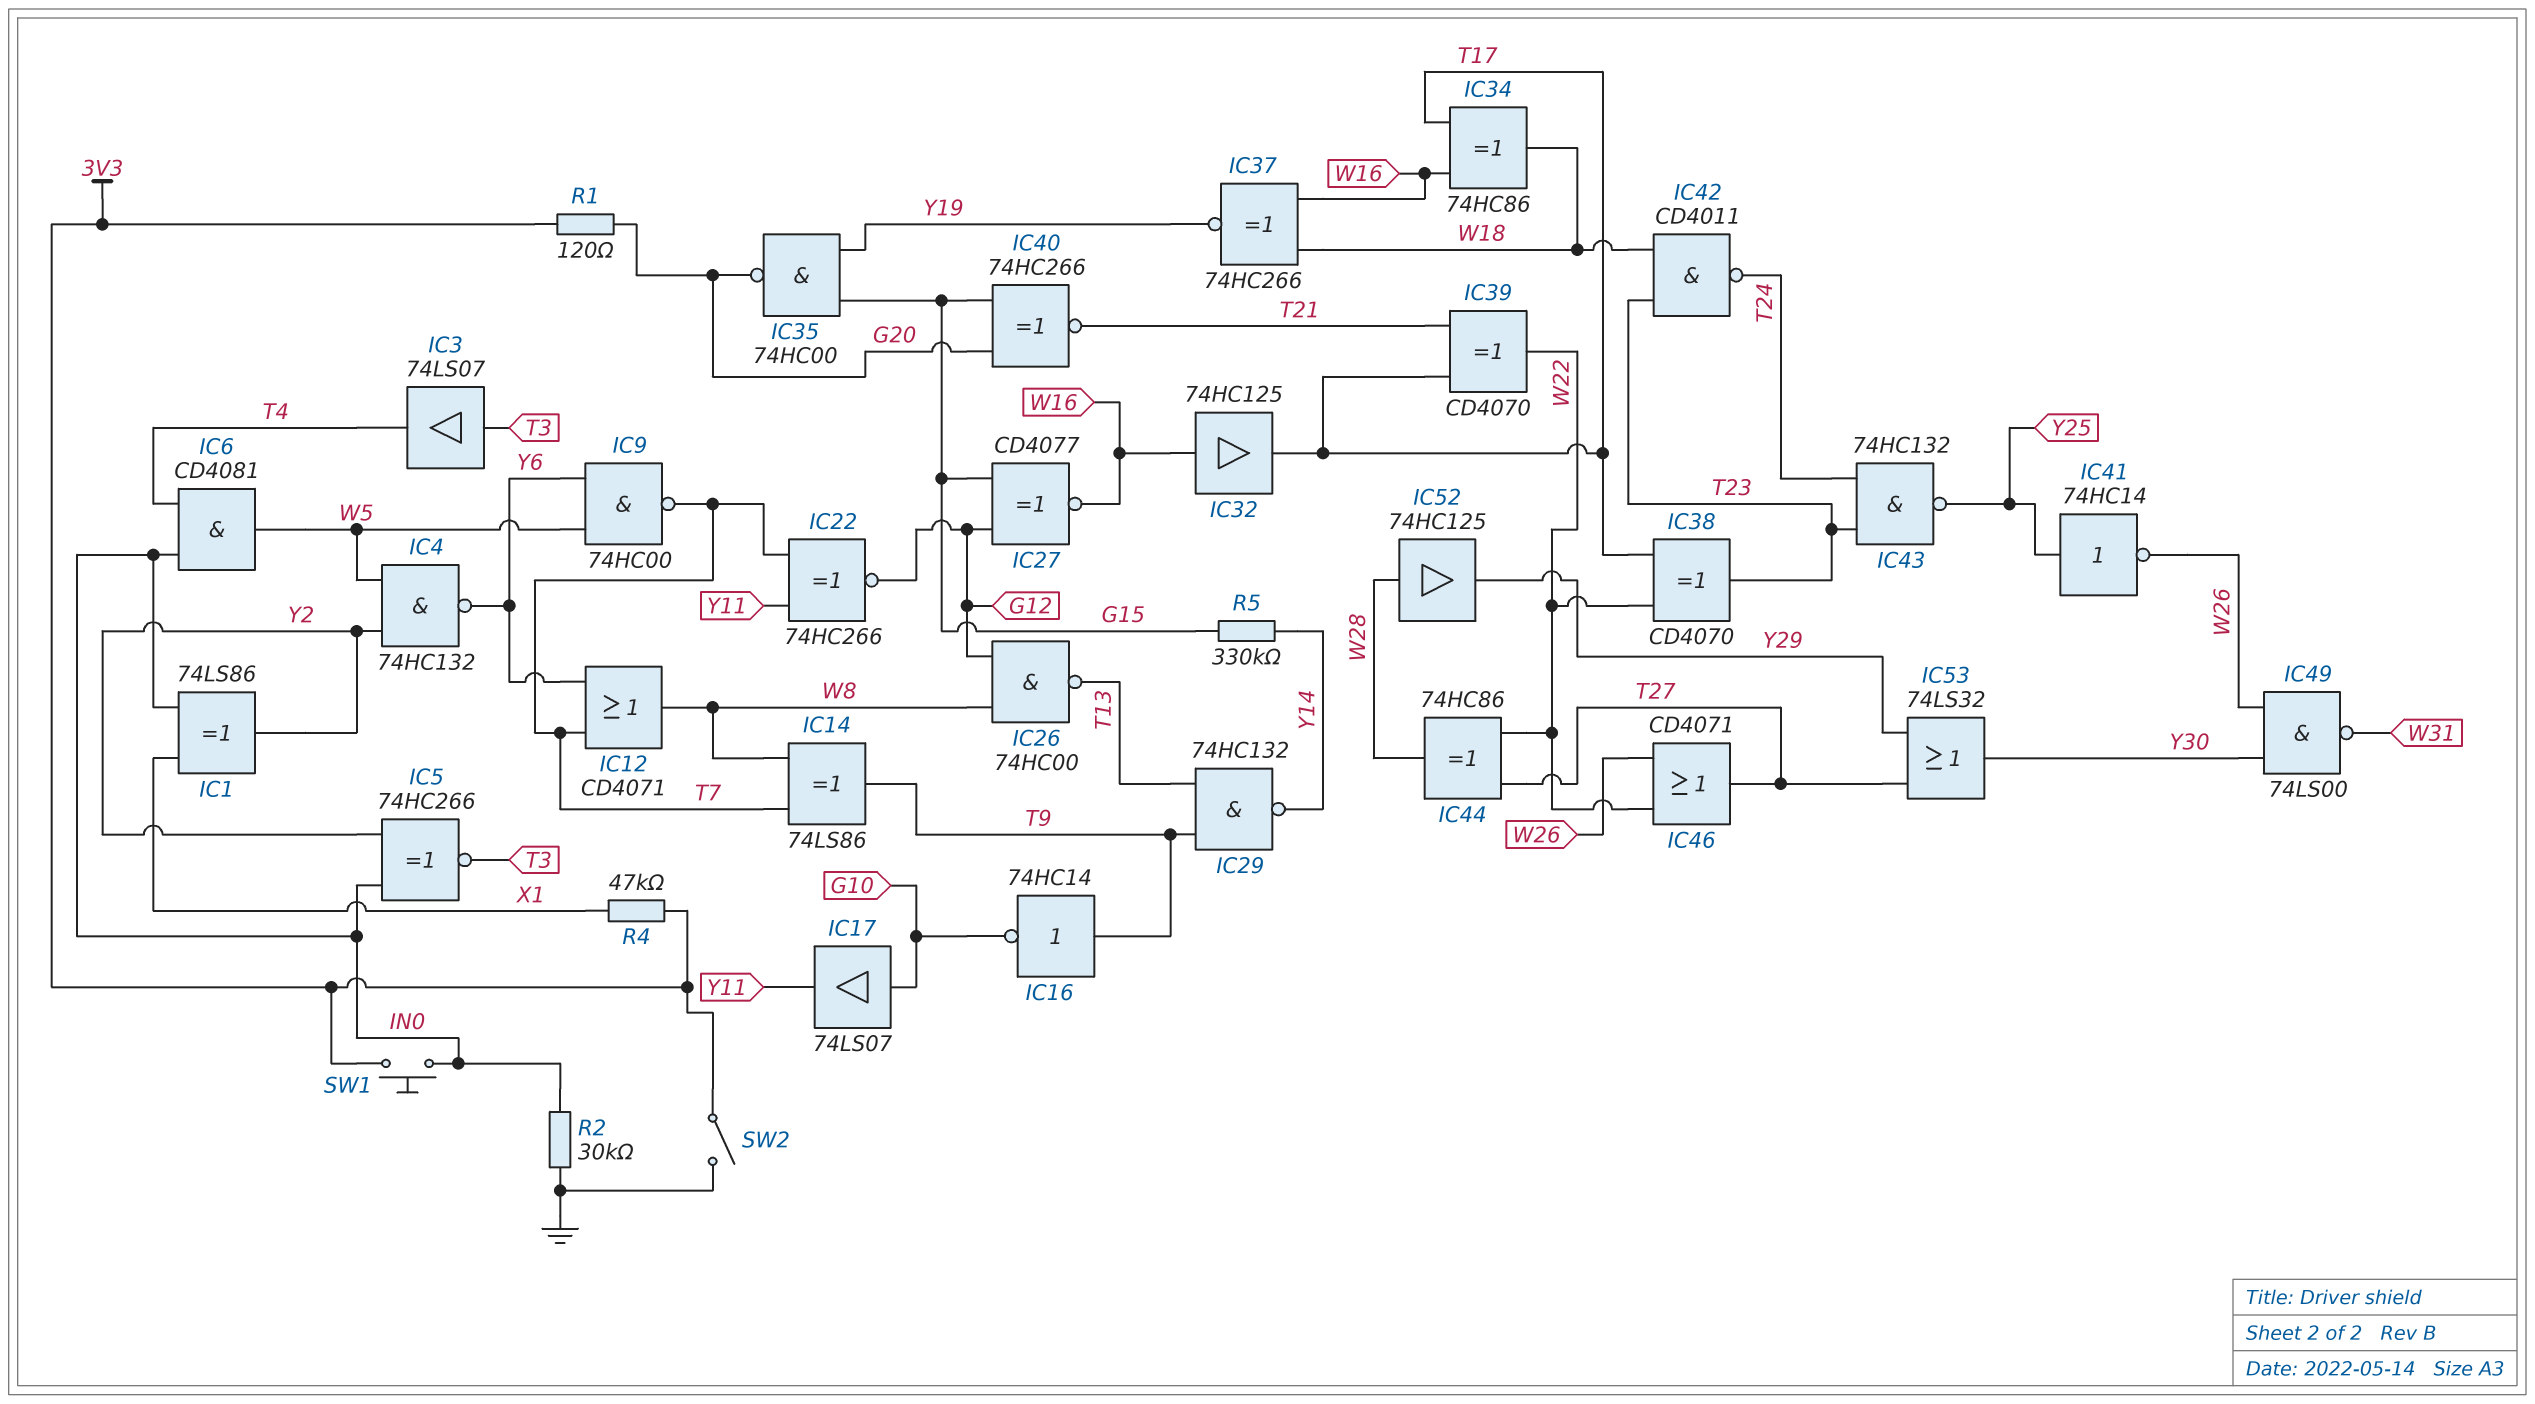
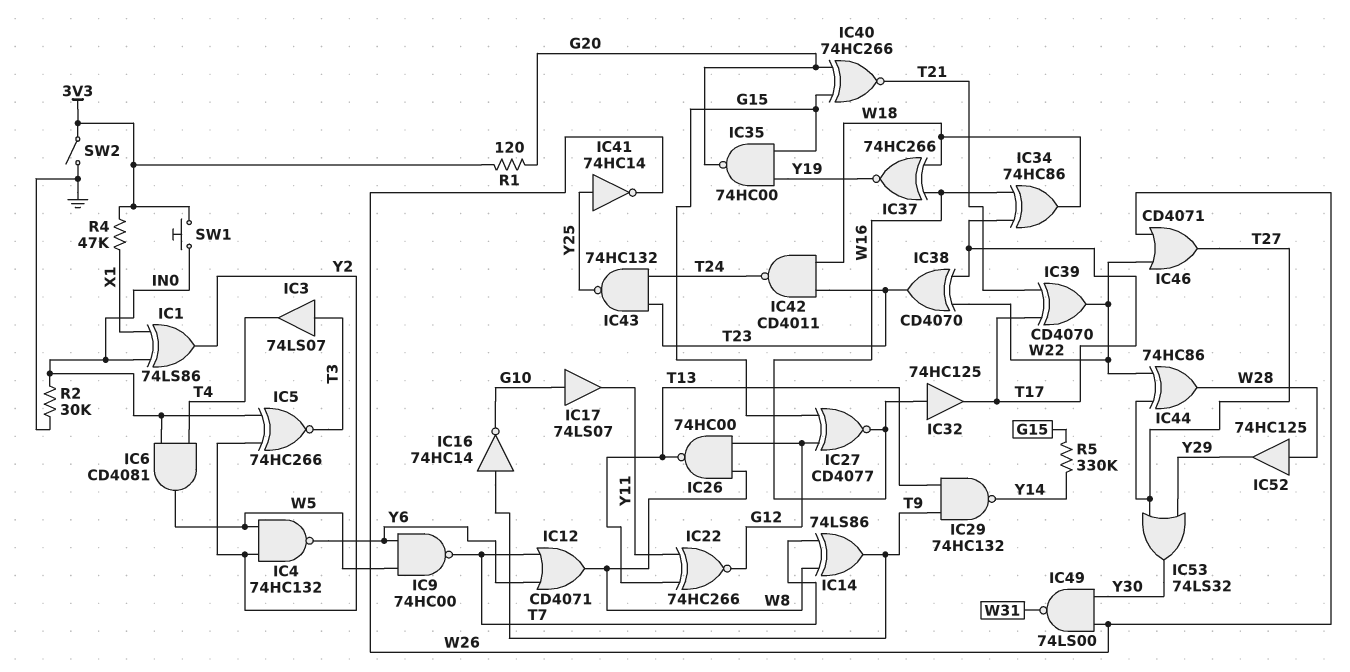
IC22: XNOR 74HC266 (in T7, in Y11, out G12) -> XNOR 74HC266 (in T13, in Y11, out G12)

